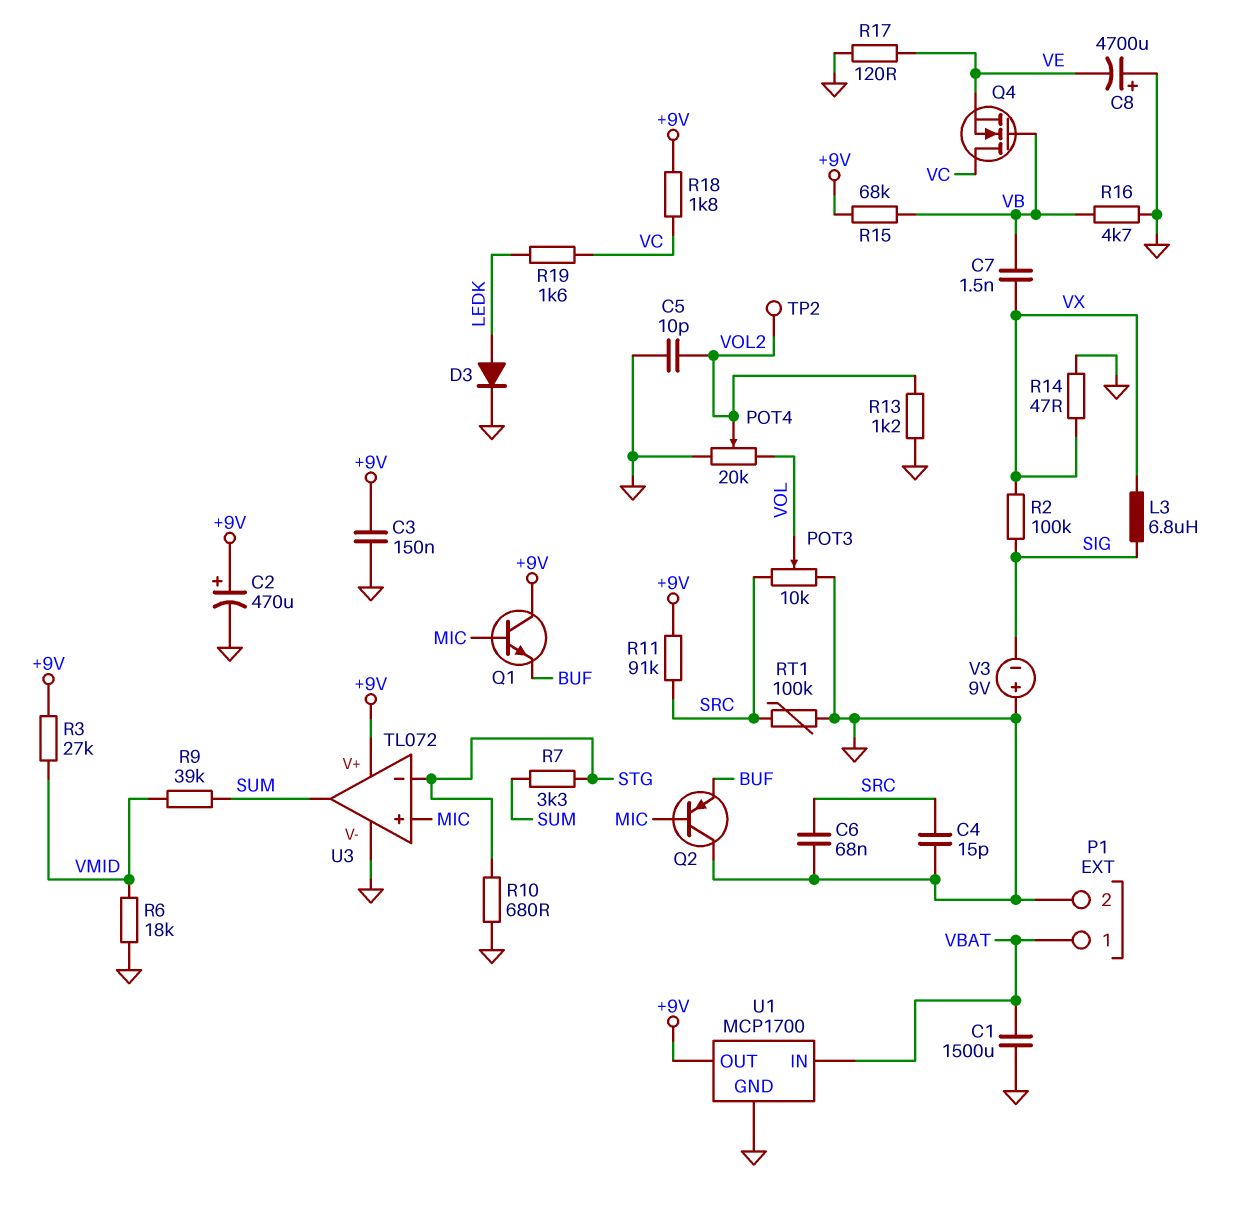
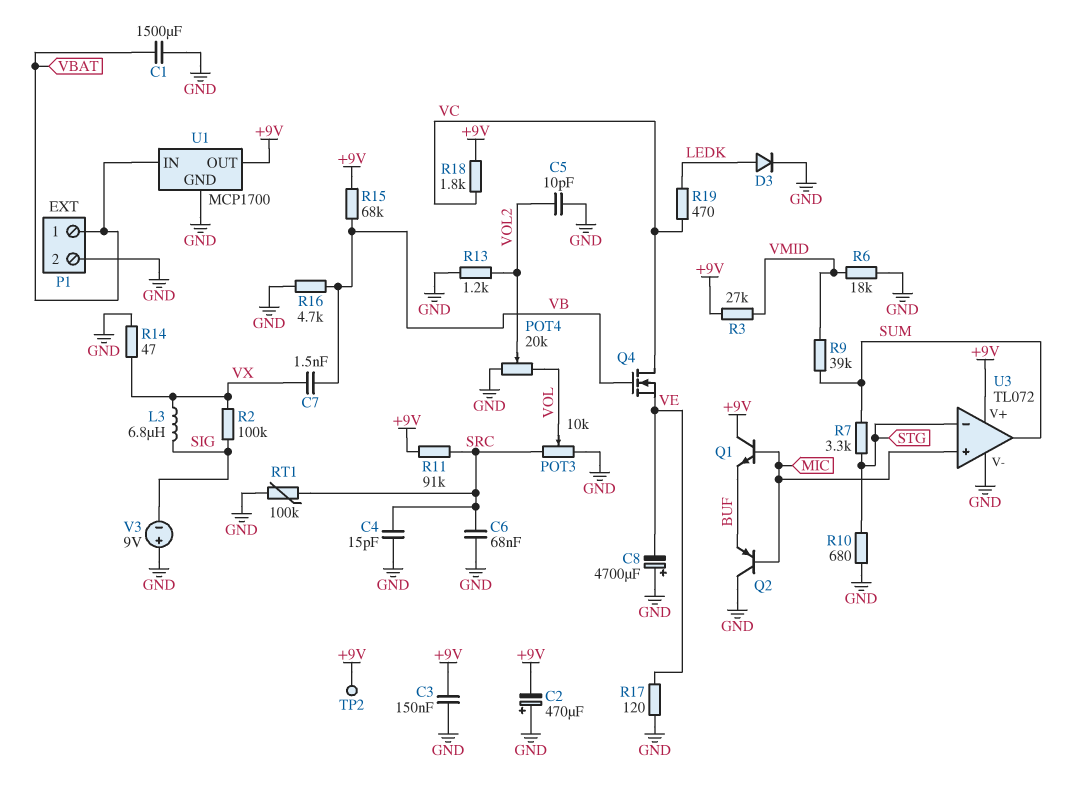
C2: 470uF (plus +9V, minus GND) -> 470uF (plus GND, minus +9V)
R19: 1.6k (LEDK, VC) -> 470 (LEDK, VC)
TP2: test point (VOL2) -> test point (+9V)

